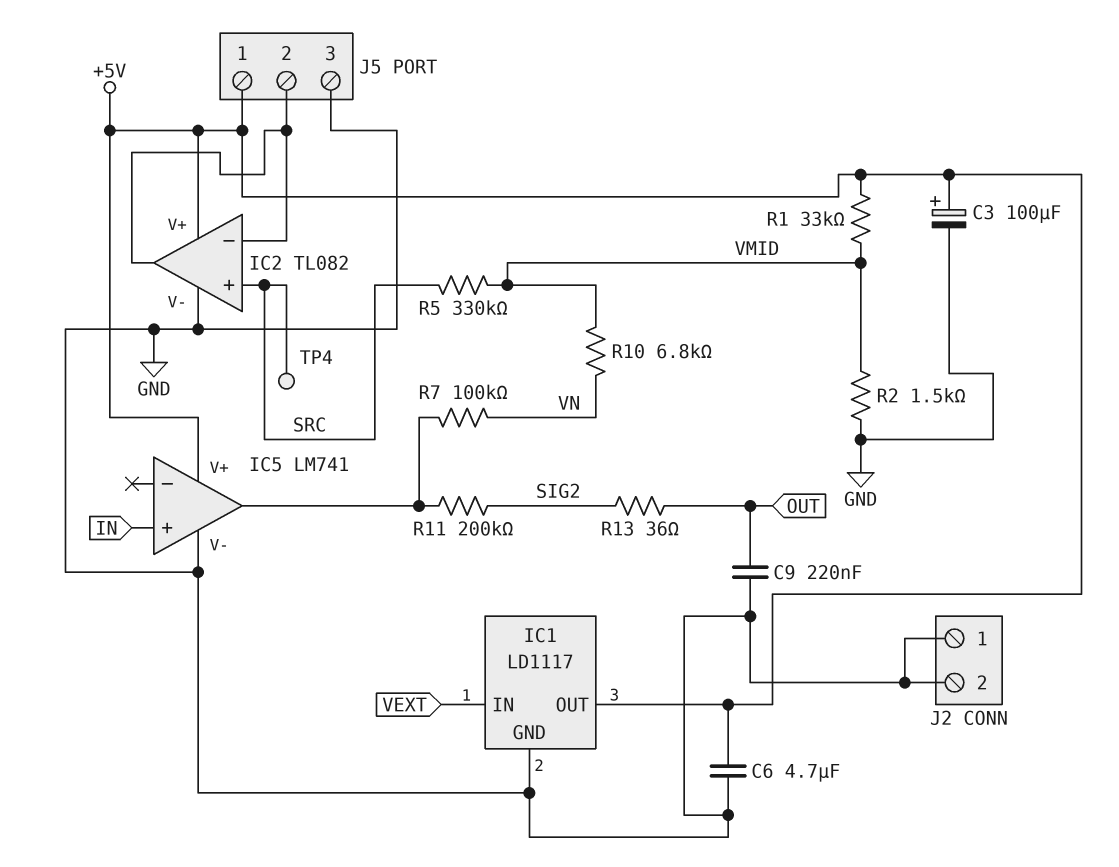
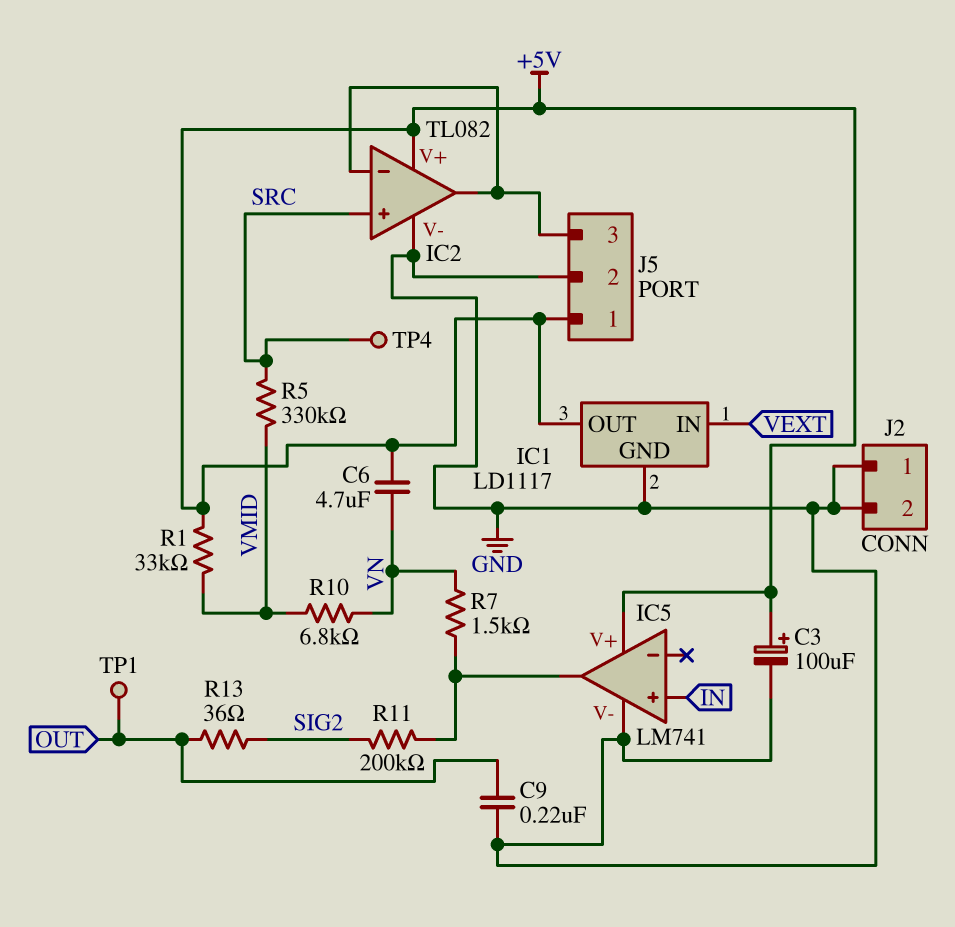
C6: 4.7uF (+5V, GND) -> 4.7uF (+5V, VN)
J5 pin 2: IC2/in- -> GND
J5 pin 3: GND -> IC2/in-
R2: 1.5k (GND, VMID) -> none
R7: 100k (IC5/out, VN) -> 1.5k (IC5/out, VN)
TP1: none -> test point (OUT)

